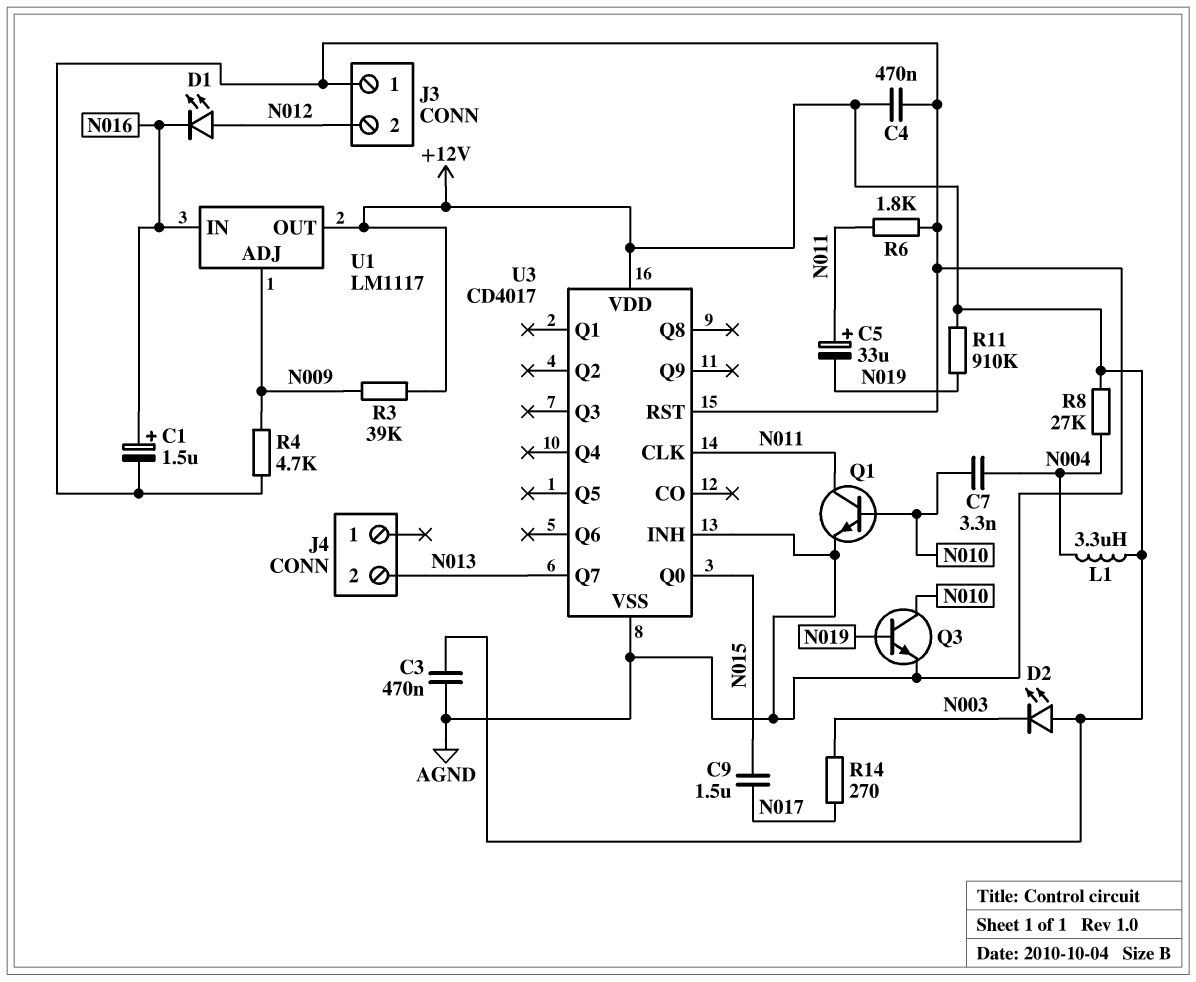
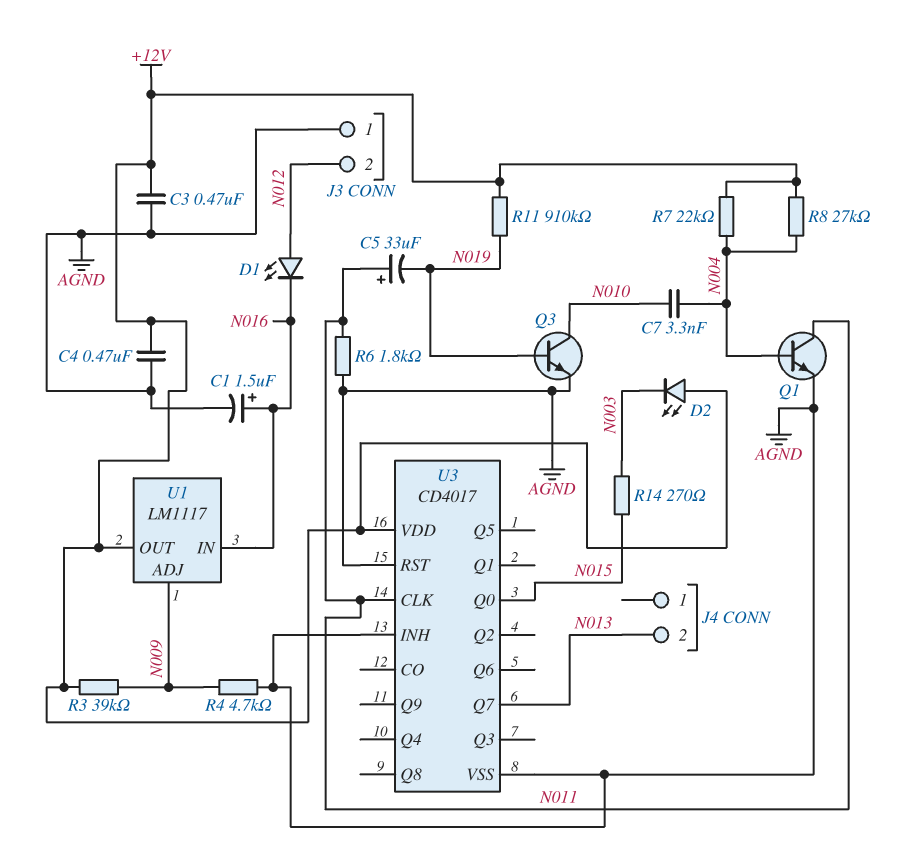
C9: 1.5uF (N015, N017) -> none
L1: 3.3uH (+12V, N004) -> none
Q1: NPN (B N010, C N011, E AGND) -> NPN (B N004, C N011, E AGND)
R7: none -> 22k (+12V, N004)
R14: 270 (N003, N017) -> 270 (N003, N015)

